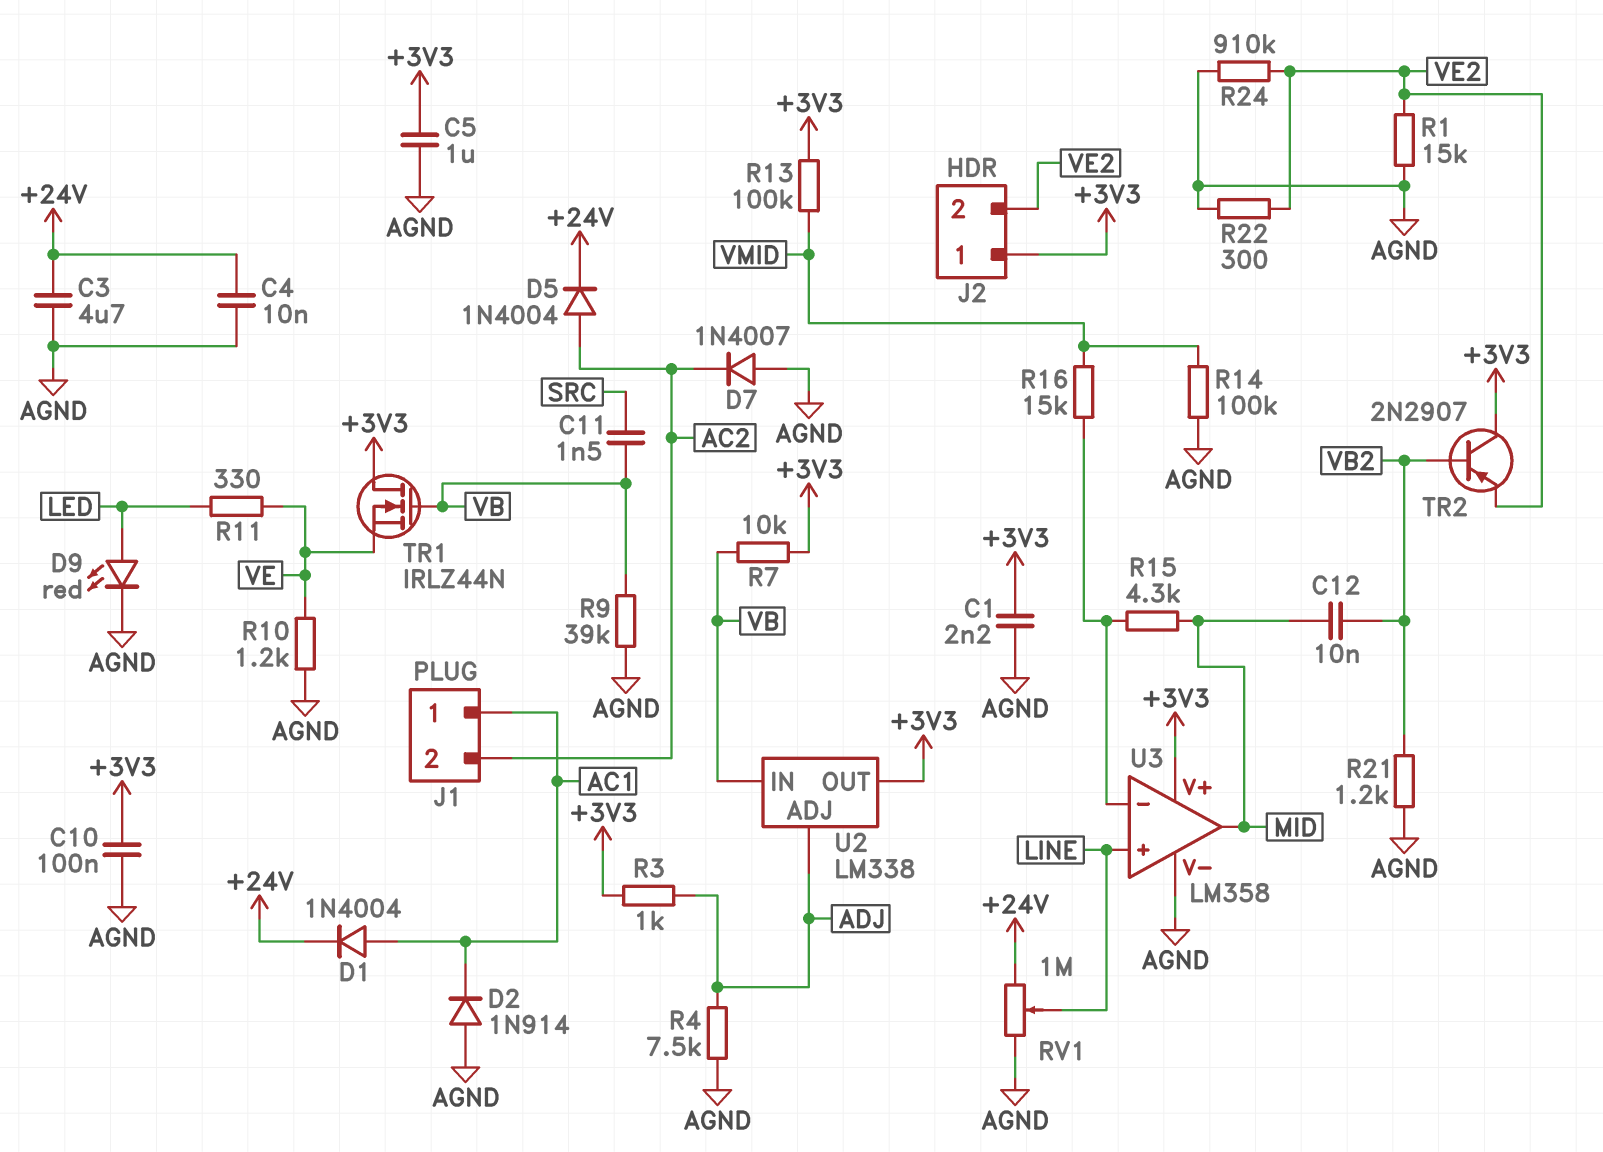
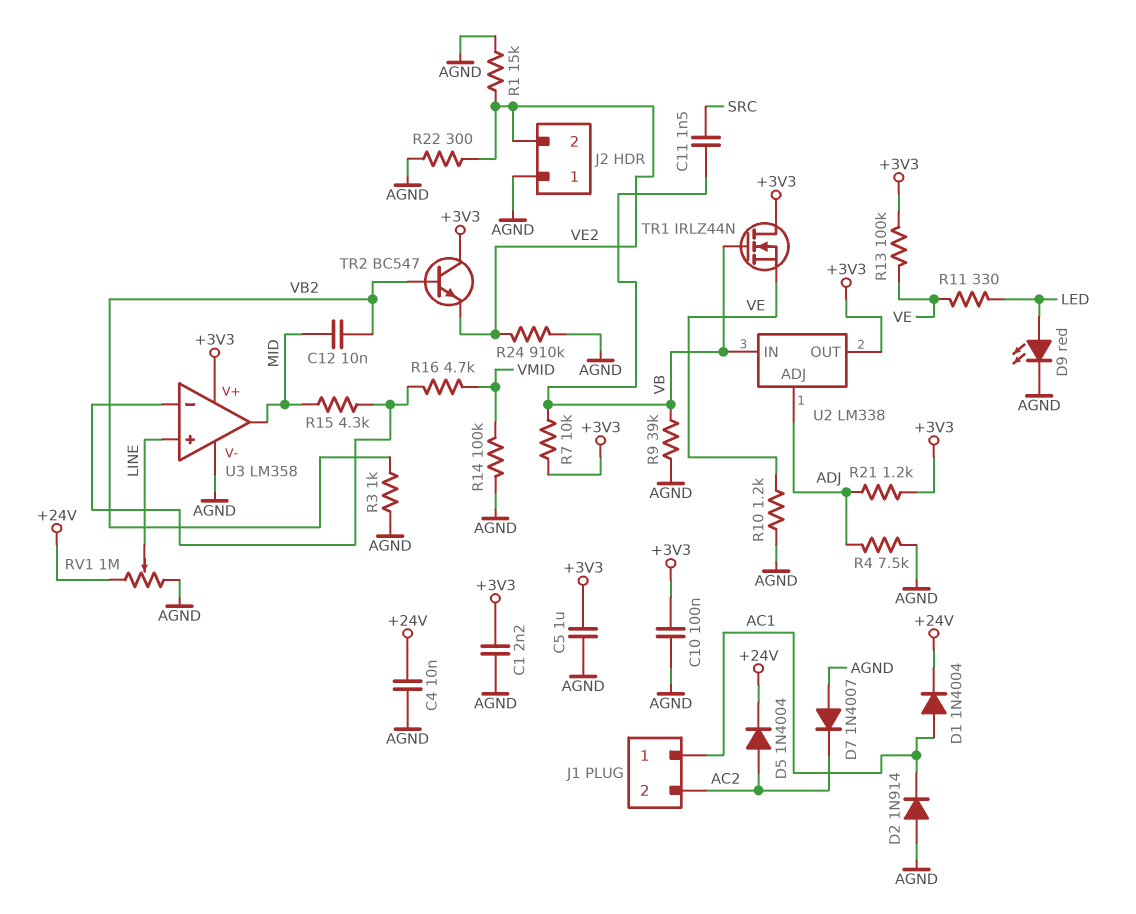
C3: 4.7uF (+24V, AGND) -> none
J2 pin 1: +3V3 -> AGND
R3: 1k (+3V3, ADJ) -> 1k (AGND, VB2)
R13: 100k (+3V3, VMID) -> 100k (+3V3, VE)
R16: 15k (U3/in-, VMID) -> 4.7k (U3/in-, VMID)
R21: 1.2k (AGND, VB2) -> 1.2k (+3V3, ADJ)
TR2: PNP 2N2907 (B VB2, C +3V3, E VE2) -> NPN BC547 (B VB2, C +3V3, E VE2)

